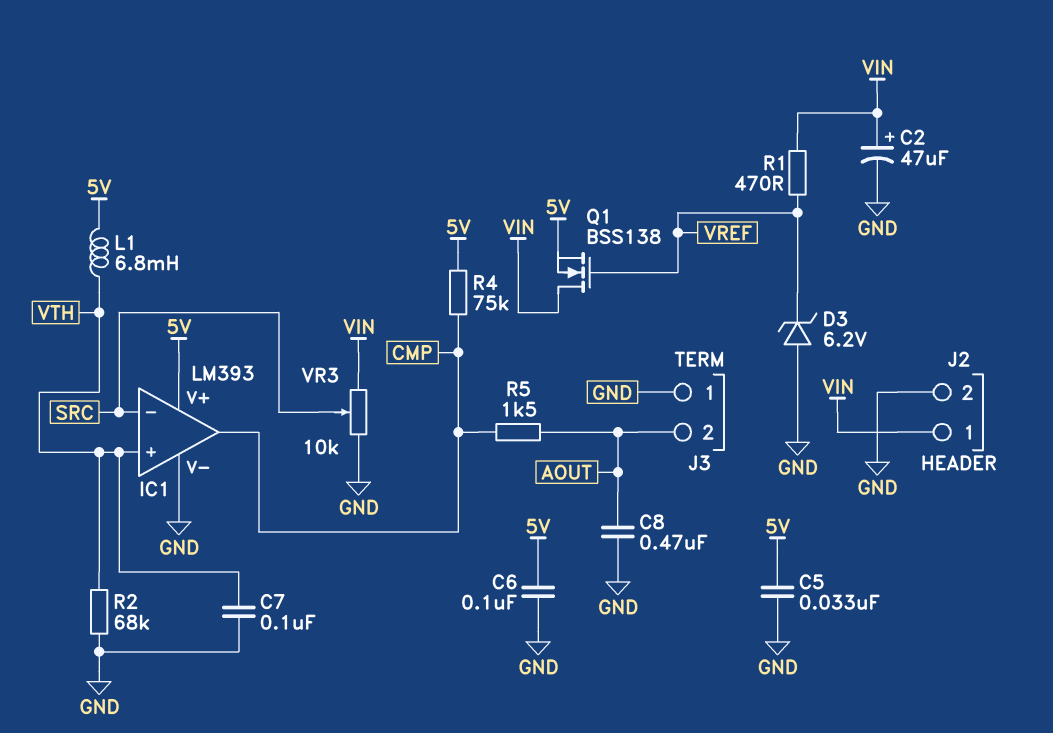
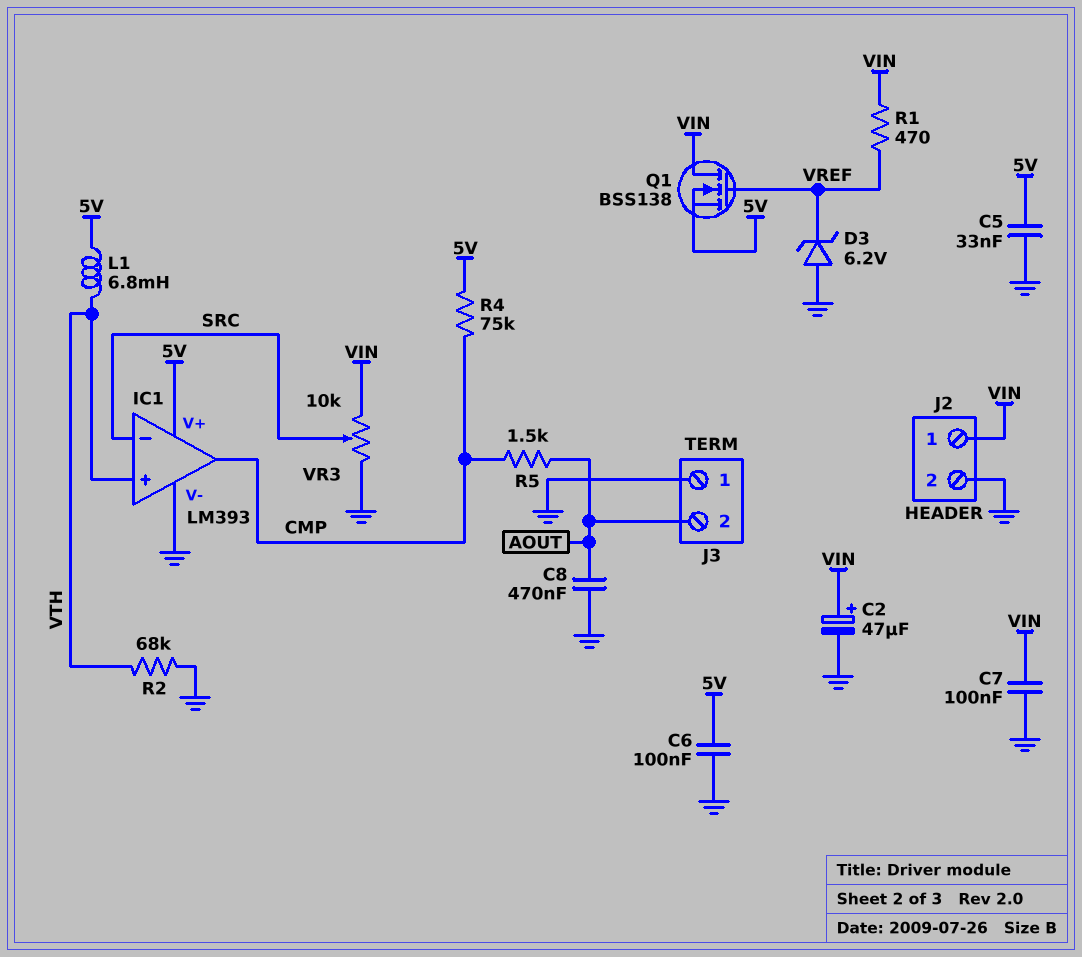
C7: 100nF (GND, VTH) -> 100nF (GND, VIN)

